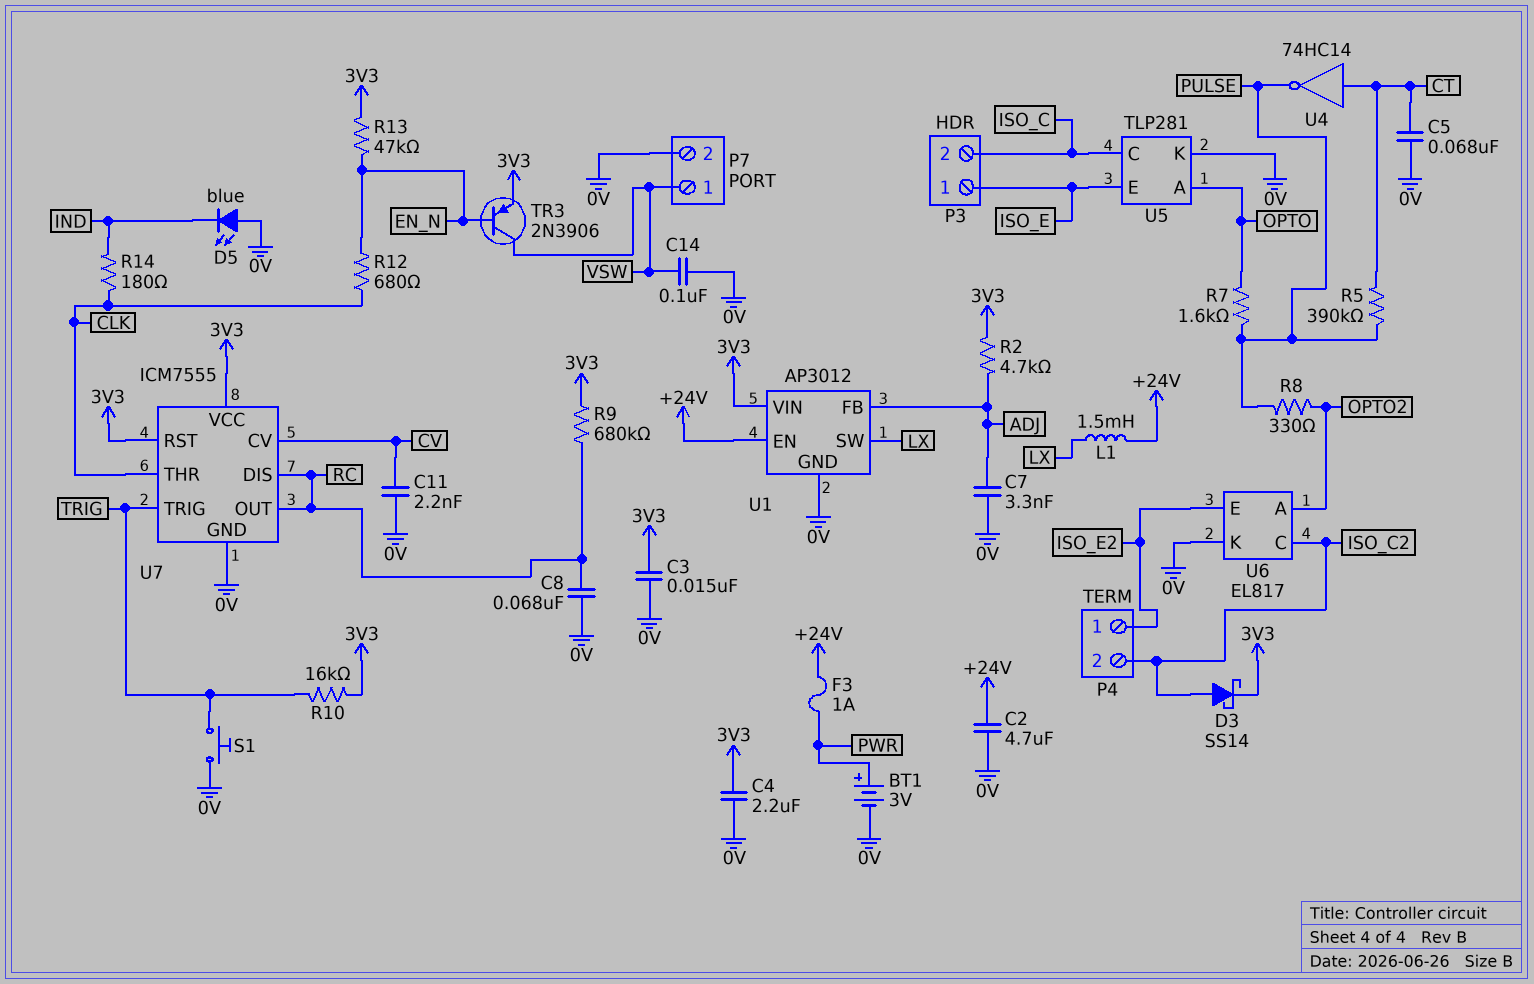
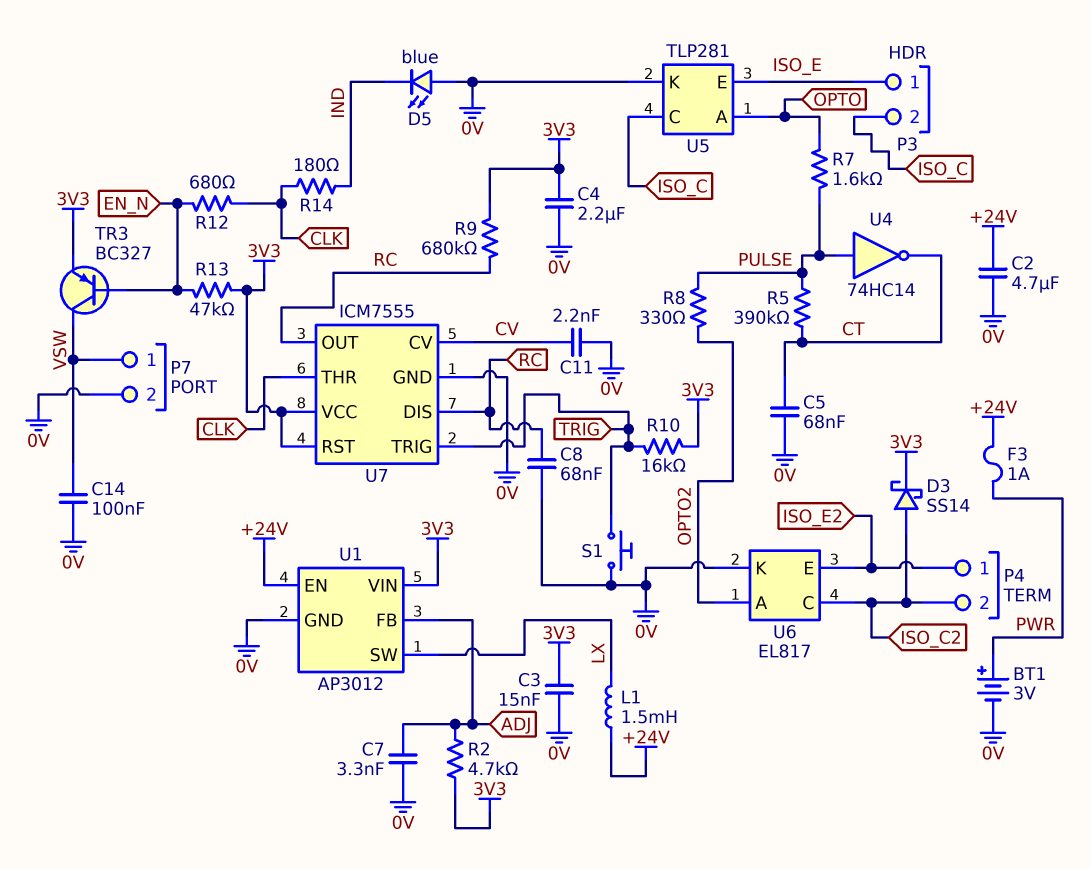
TR3: PNP 2N3906 (B EN_N, C VSW, E 3V3) -> PNP BC327 (B EN_N, C VSW, E 3V3)
U4: NOT 74HC14 (in CT, out PULSE) -> NOT 74HC14 (in PULSE, out CT)

